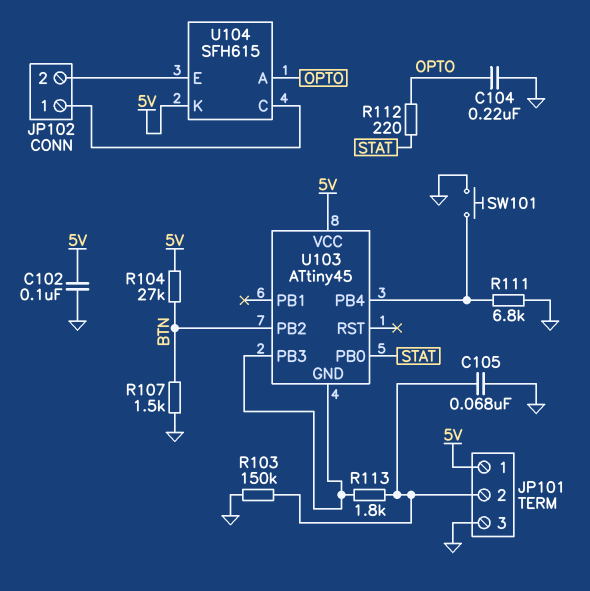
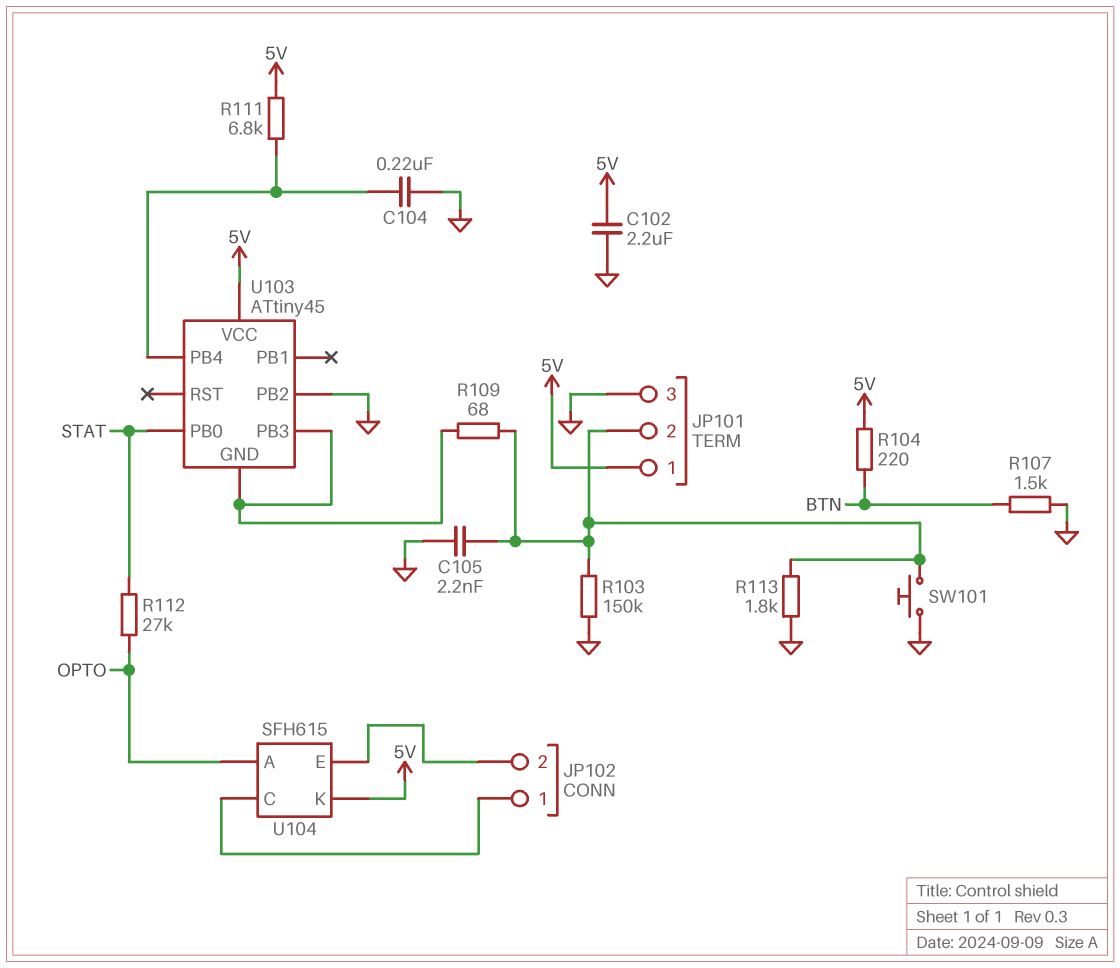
C102: 100nF (5V, GND) -> 2.2uF (5V, GND)
C104: 220nF (GND, OPTO) -> 220nF (GND, U103/PB4)
C105: 68nF (GND, JP101/2) -> 2.2nF (GND, JP101/2)
R104: 27k (5V, BTN) -> 220 (5V, BTN)
R109: none -> 68 (JP101/2, U103/GND)
R111: 6.8k (GND, U103/PB4) -> 6.8k (5V, U103/PB4)
R112: 220 (OPTO, STAT) -> 27k (OPTO, STAT)
R113: 1.8k (JP101/2, U103/GND) -> 1.8k (GND, JP101/2)
SW101: button (GND, U103/PB4) -> button (GND, JP101/2)
U103 pin PB2: BTN -> GND

